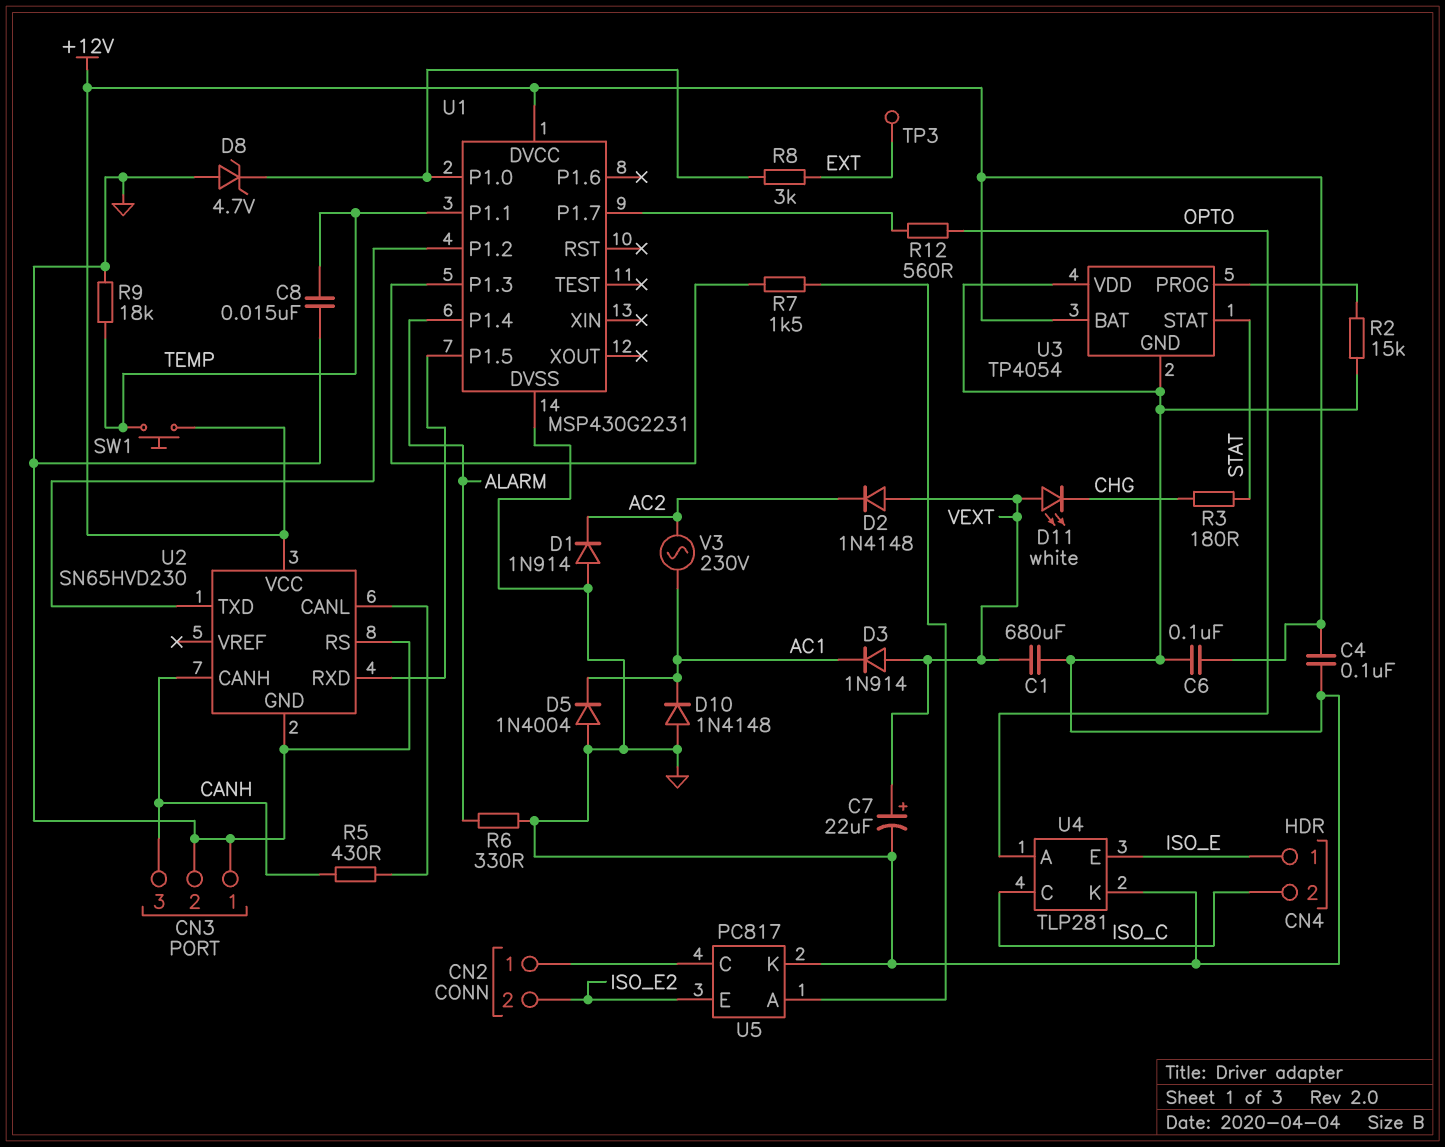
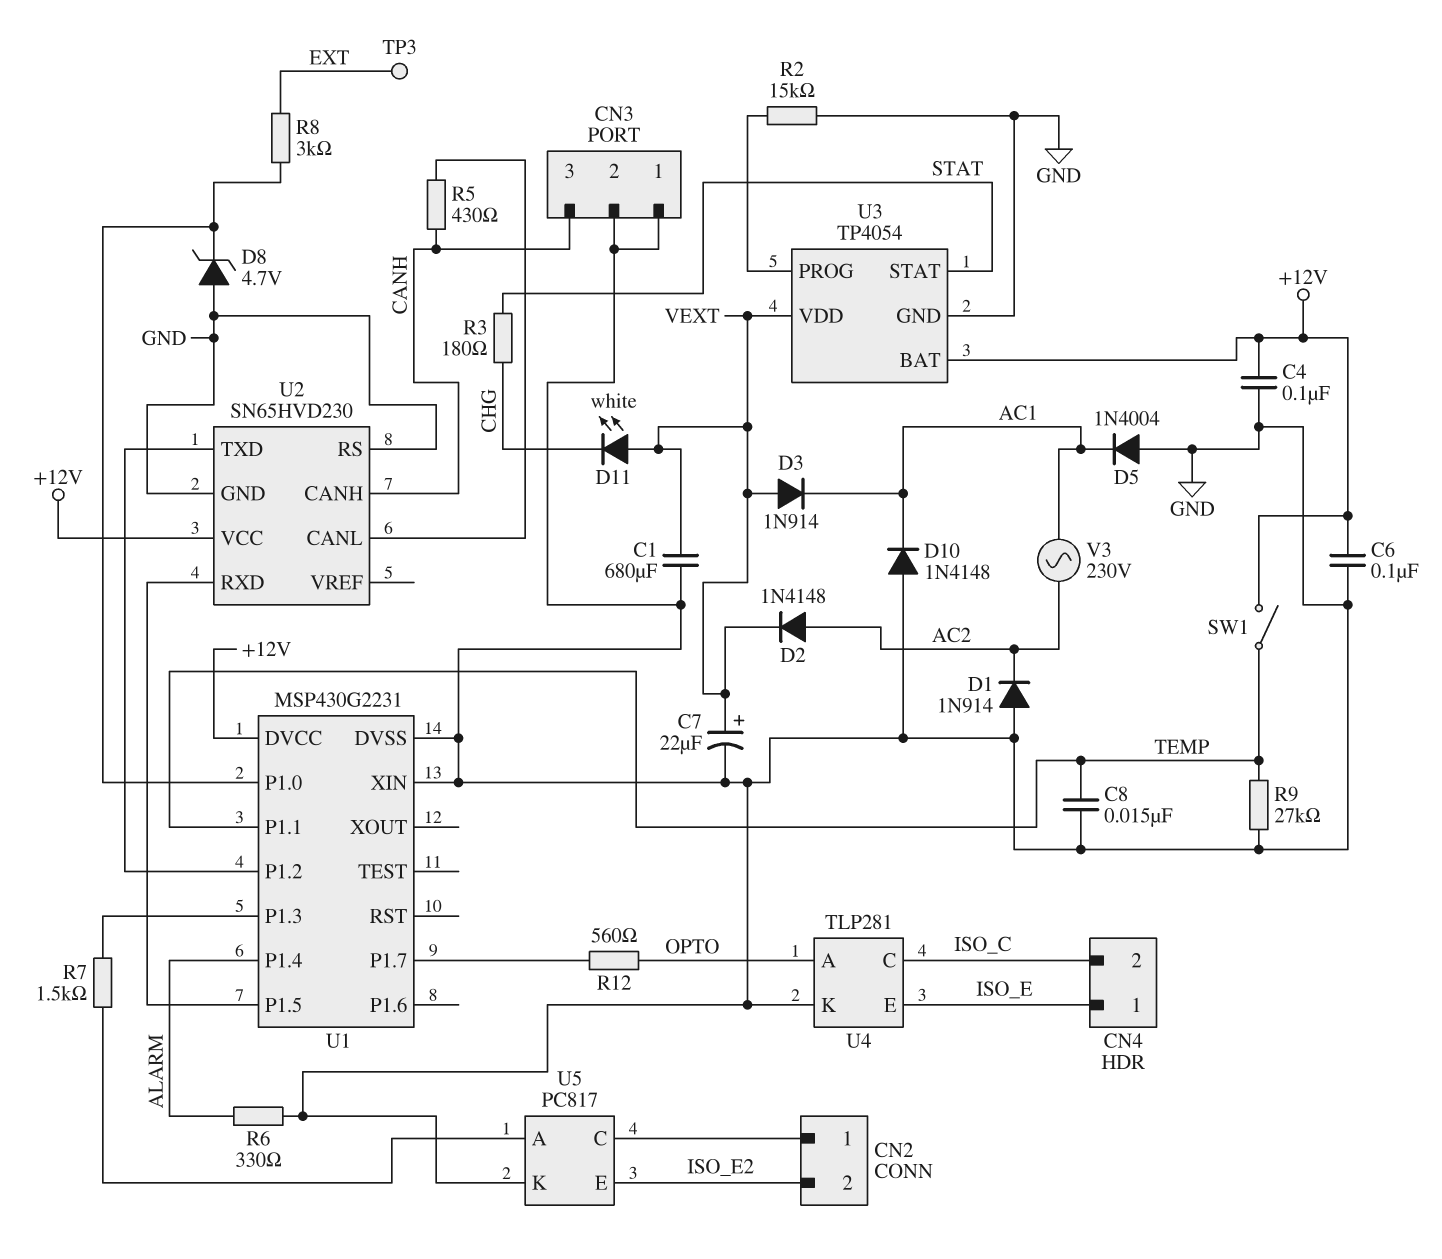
D2: diode 1N4148 (A VEXT, K AC2) -> diode 1N4148 (A AC2, K VEXT)
R9: 18k (GND, TEMP) -> 27k (GND, TEMP)
SW1: button (+12V, TEMP) -> switch (+12V, TEMP)
U1 pin XIN: none -> GND
U3 pin VDD: GND -> VEXT

